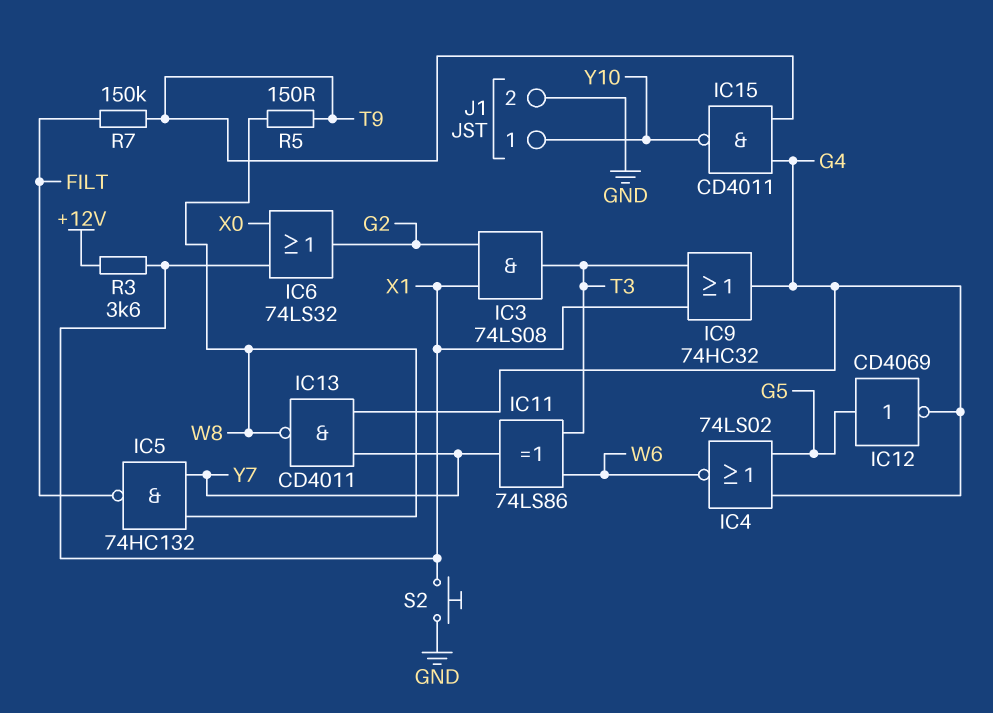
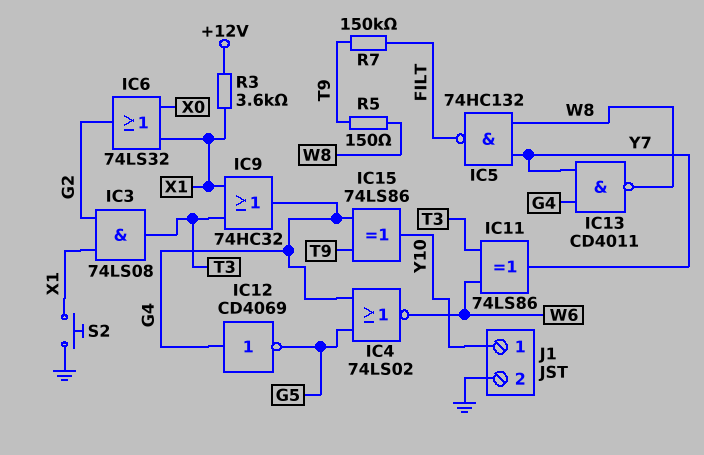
IC12: NOT CD4069 (in G5, out G4) -> NOT CD4069 (in G4, out G5)
IC15: NAND CD4011 (in G4, in T9, out Y10) -> XOR 74LS86 (in G4, in T9, out Y10)

